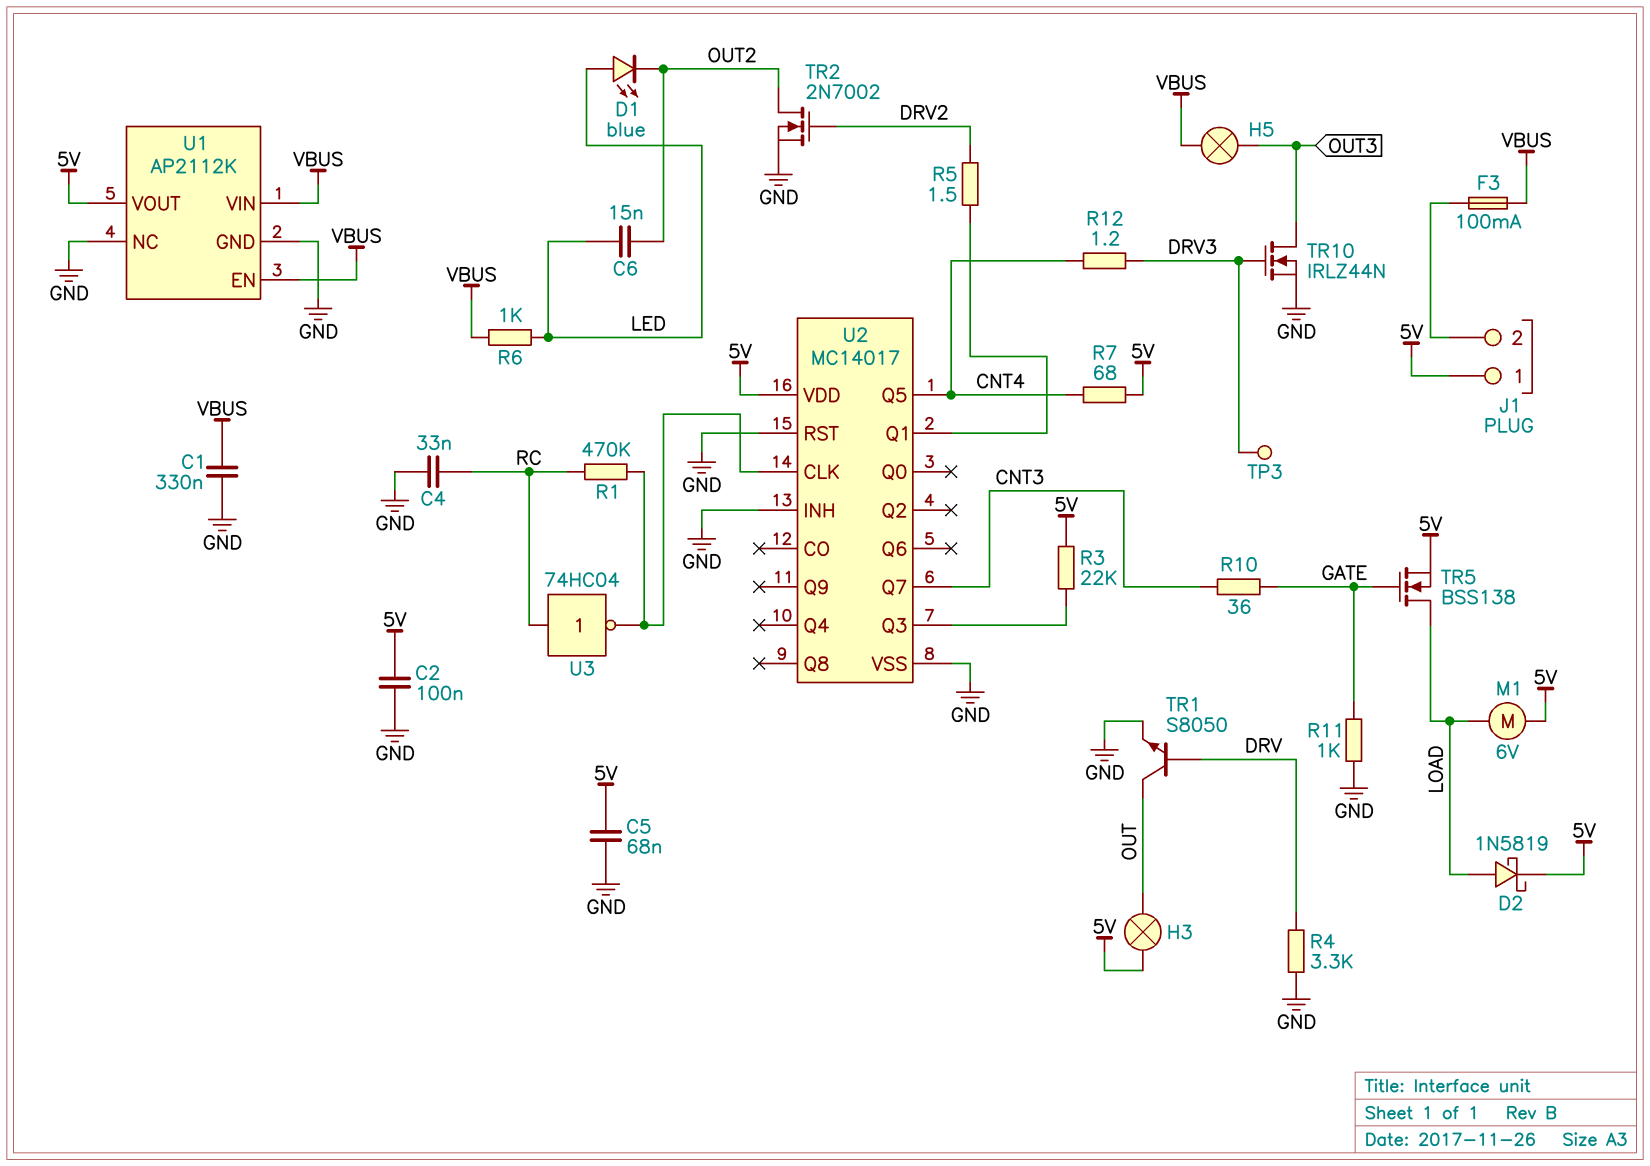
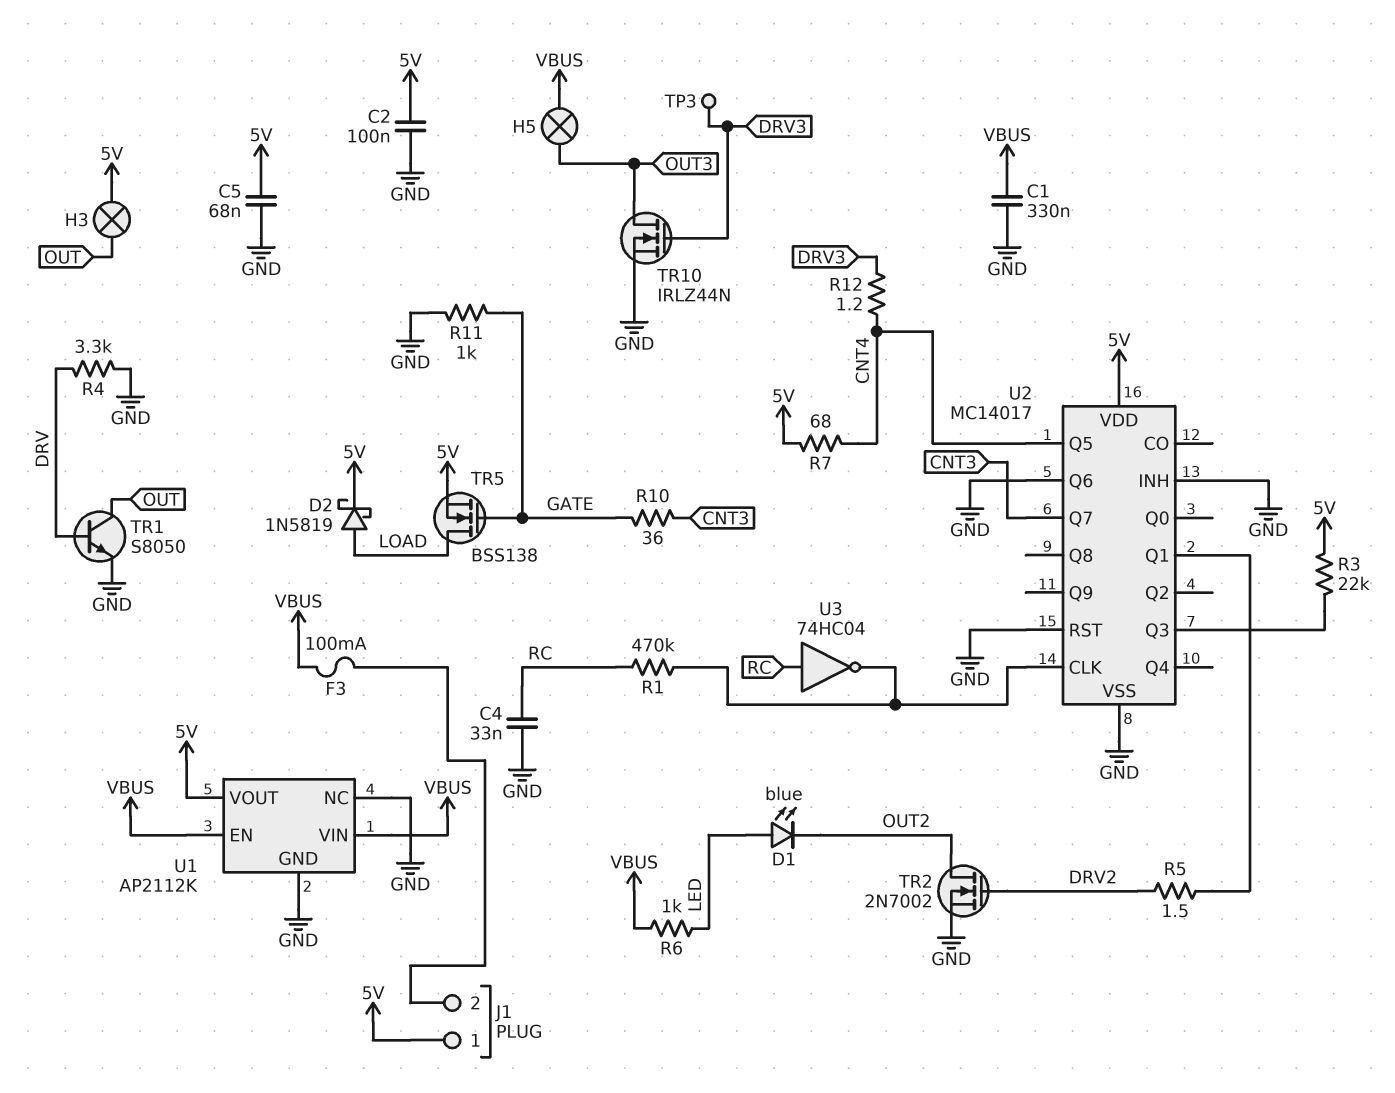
C6: 15nF (LED, OUT2) -> none
M1: motor 6V (5V, LOAD) -> none
U2 pin Q6: none -> GND

